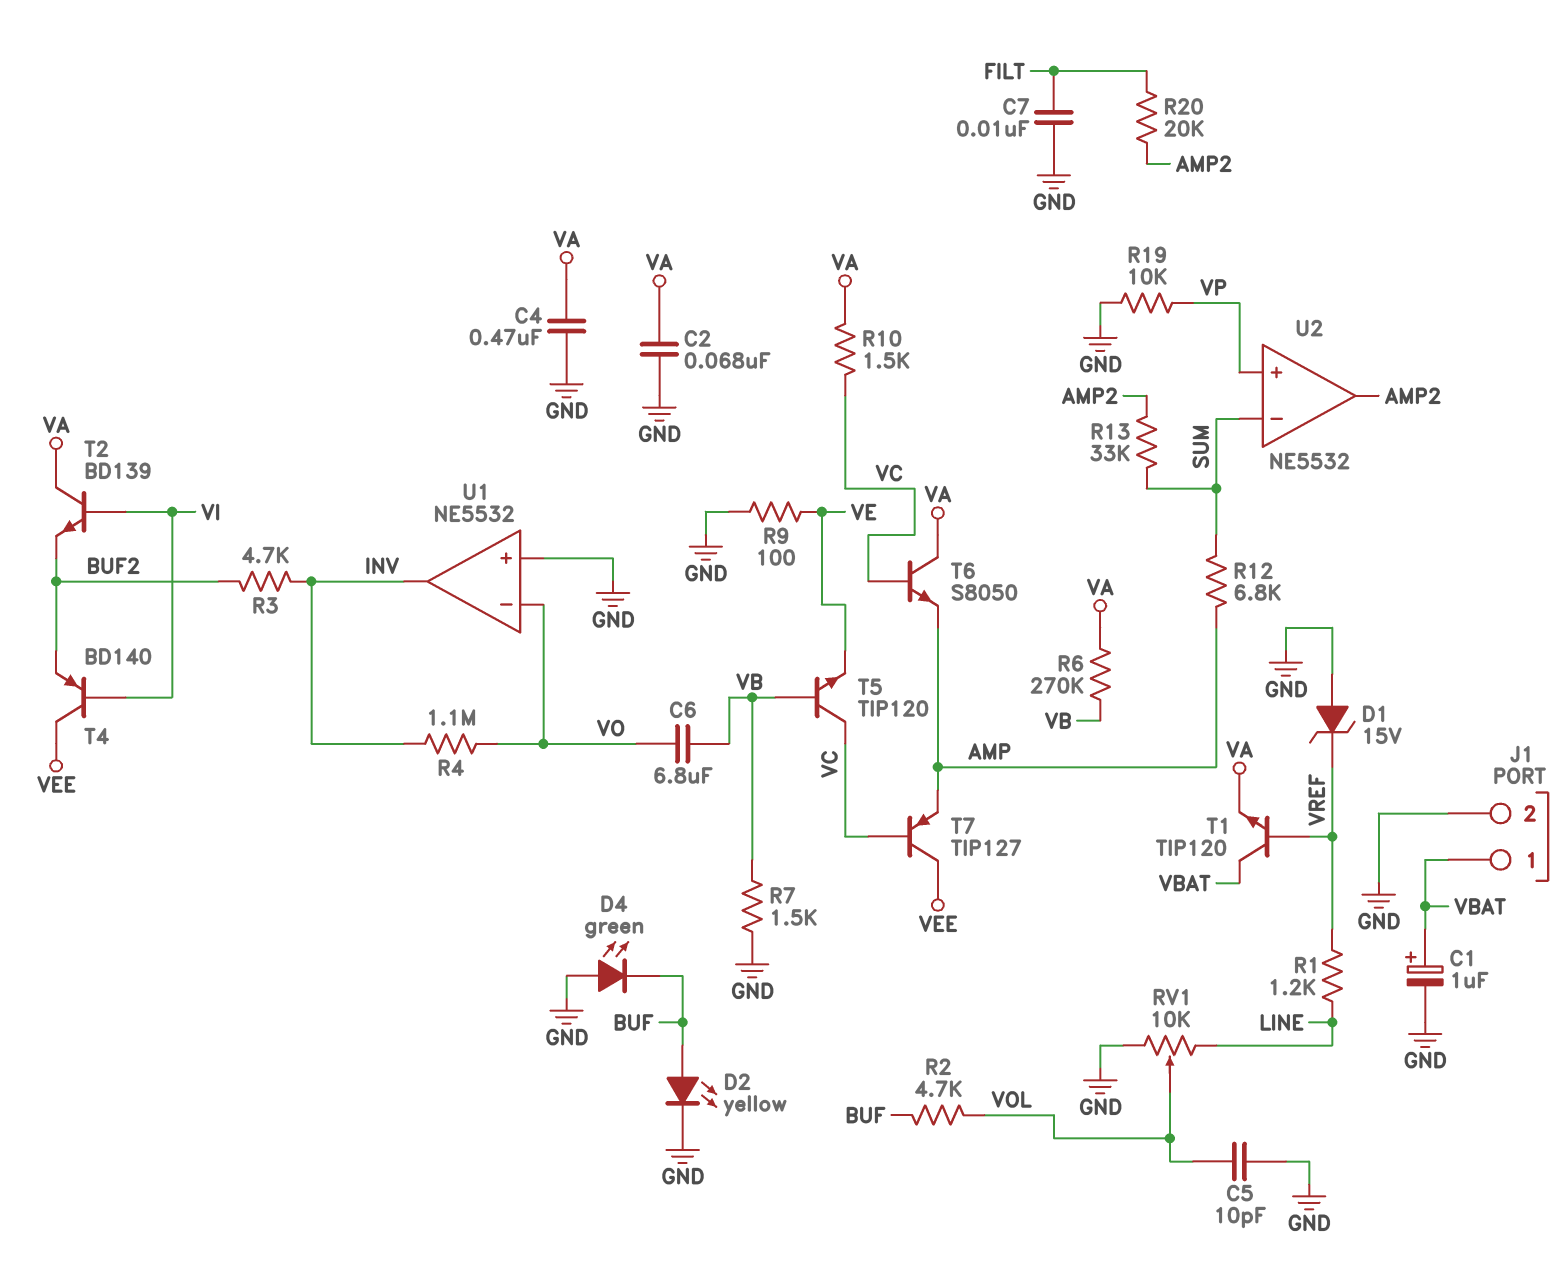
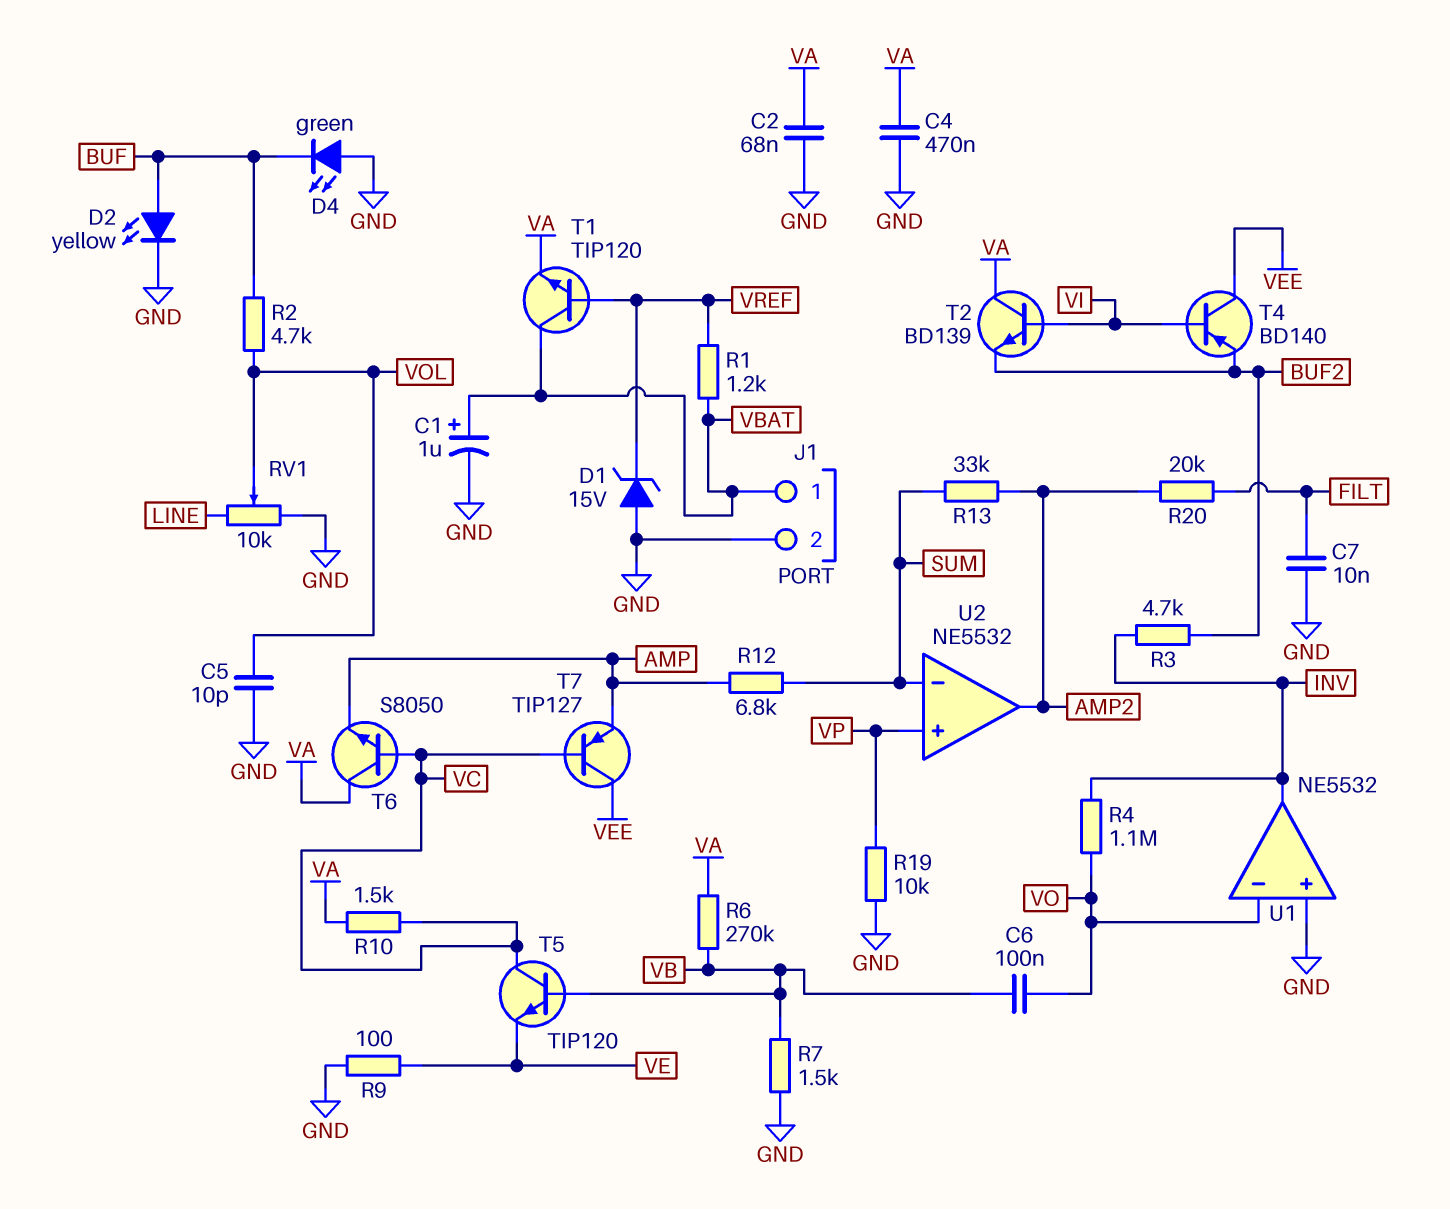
C6: 6.8uF (VB, VO) -> 100nF (VB, VO)
R1: 1.2k (LINE, VREF) -> 1.2k (VBAT, VREF)

